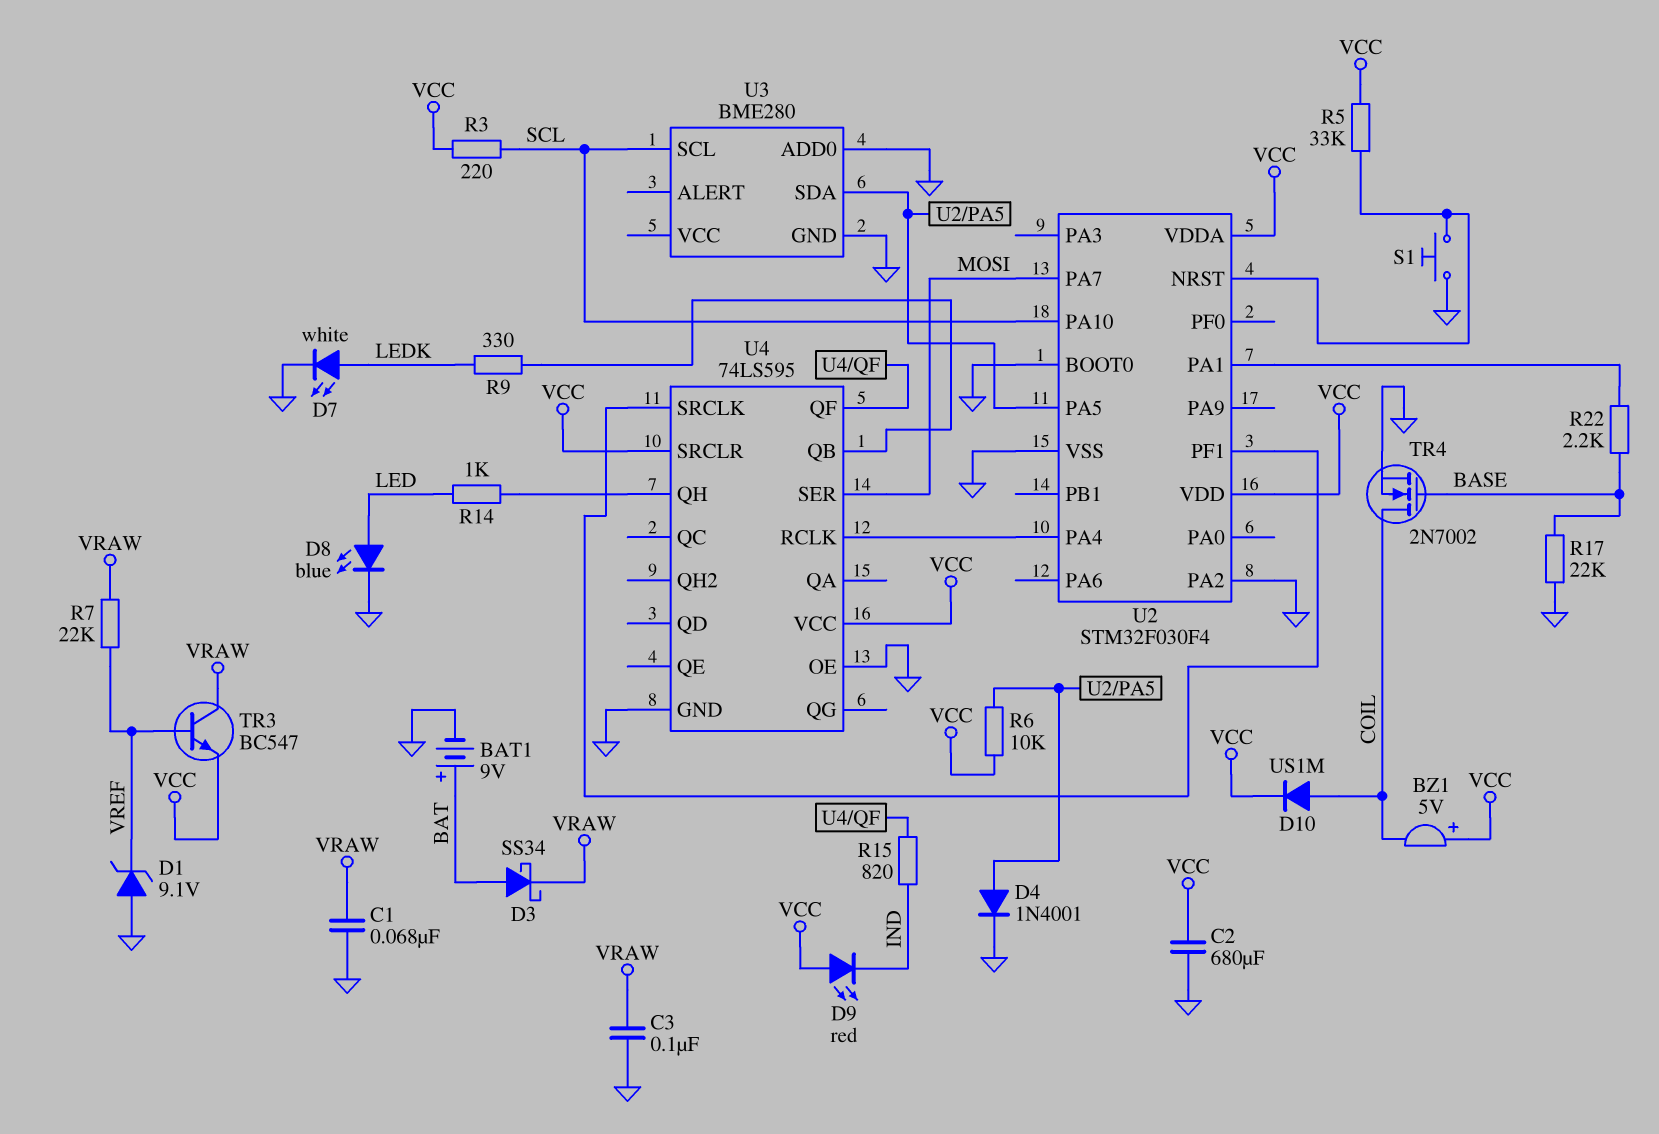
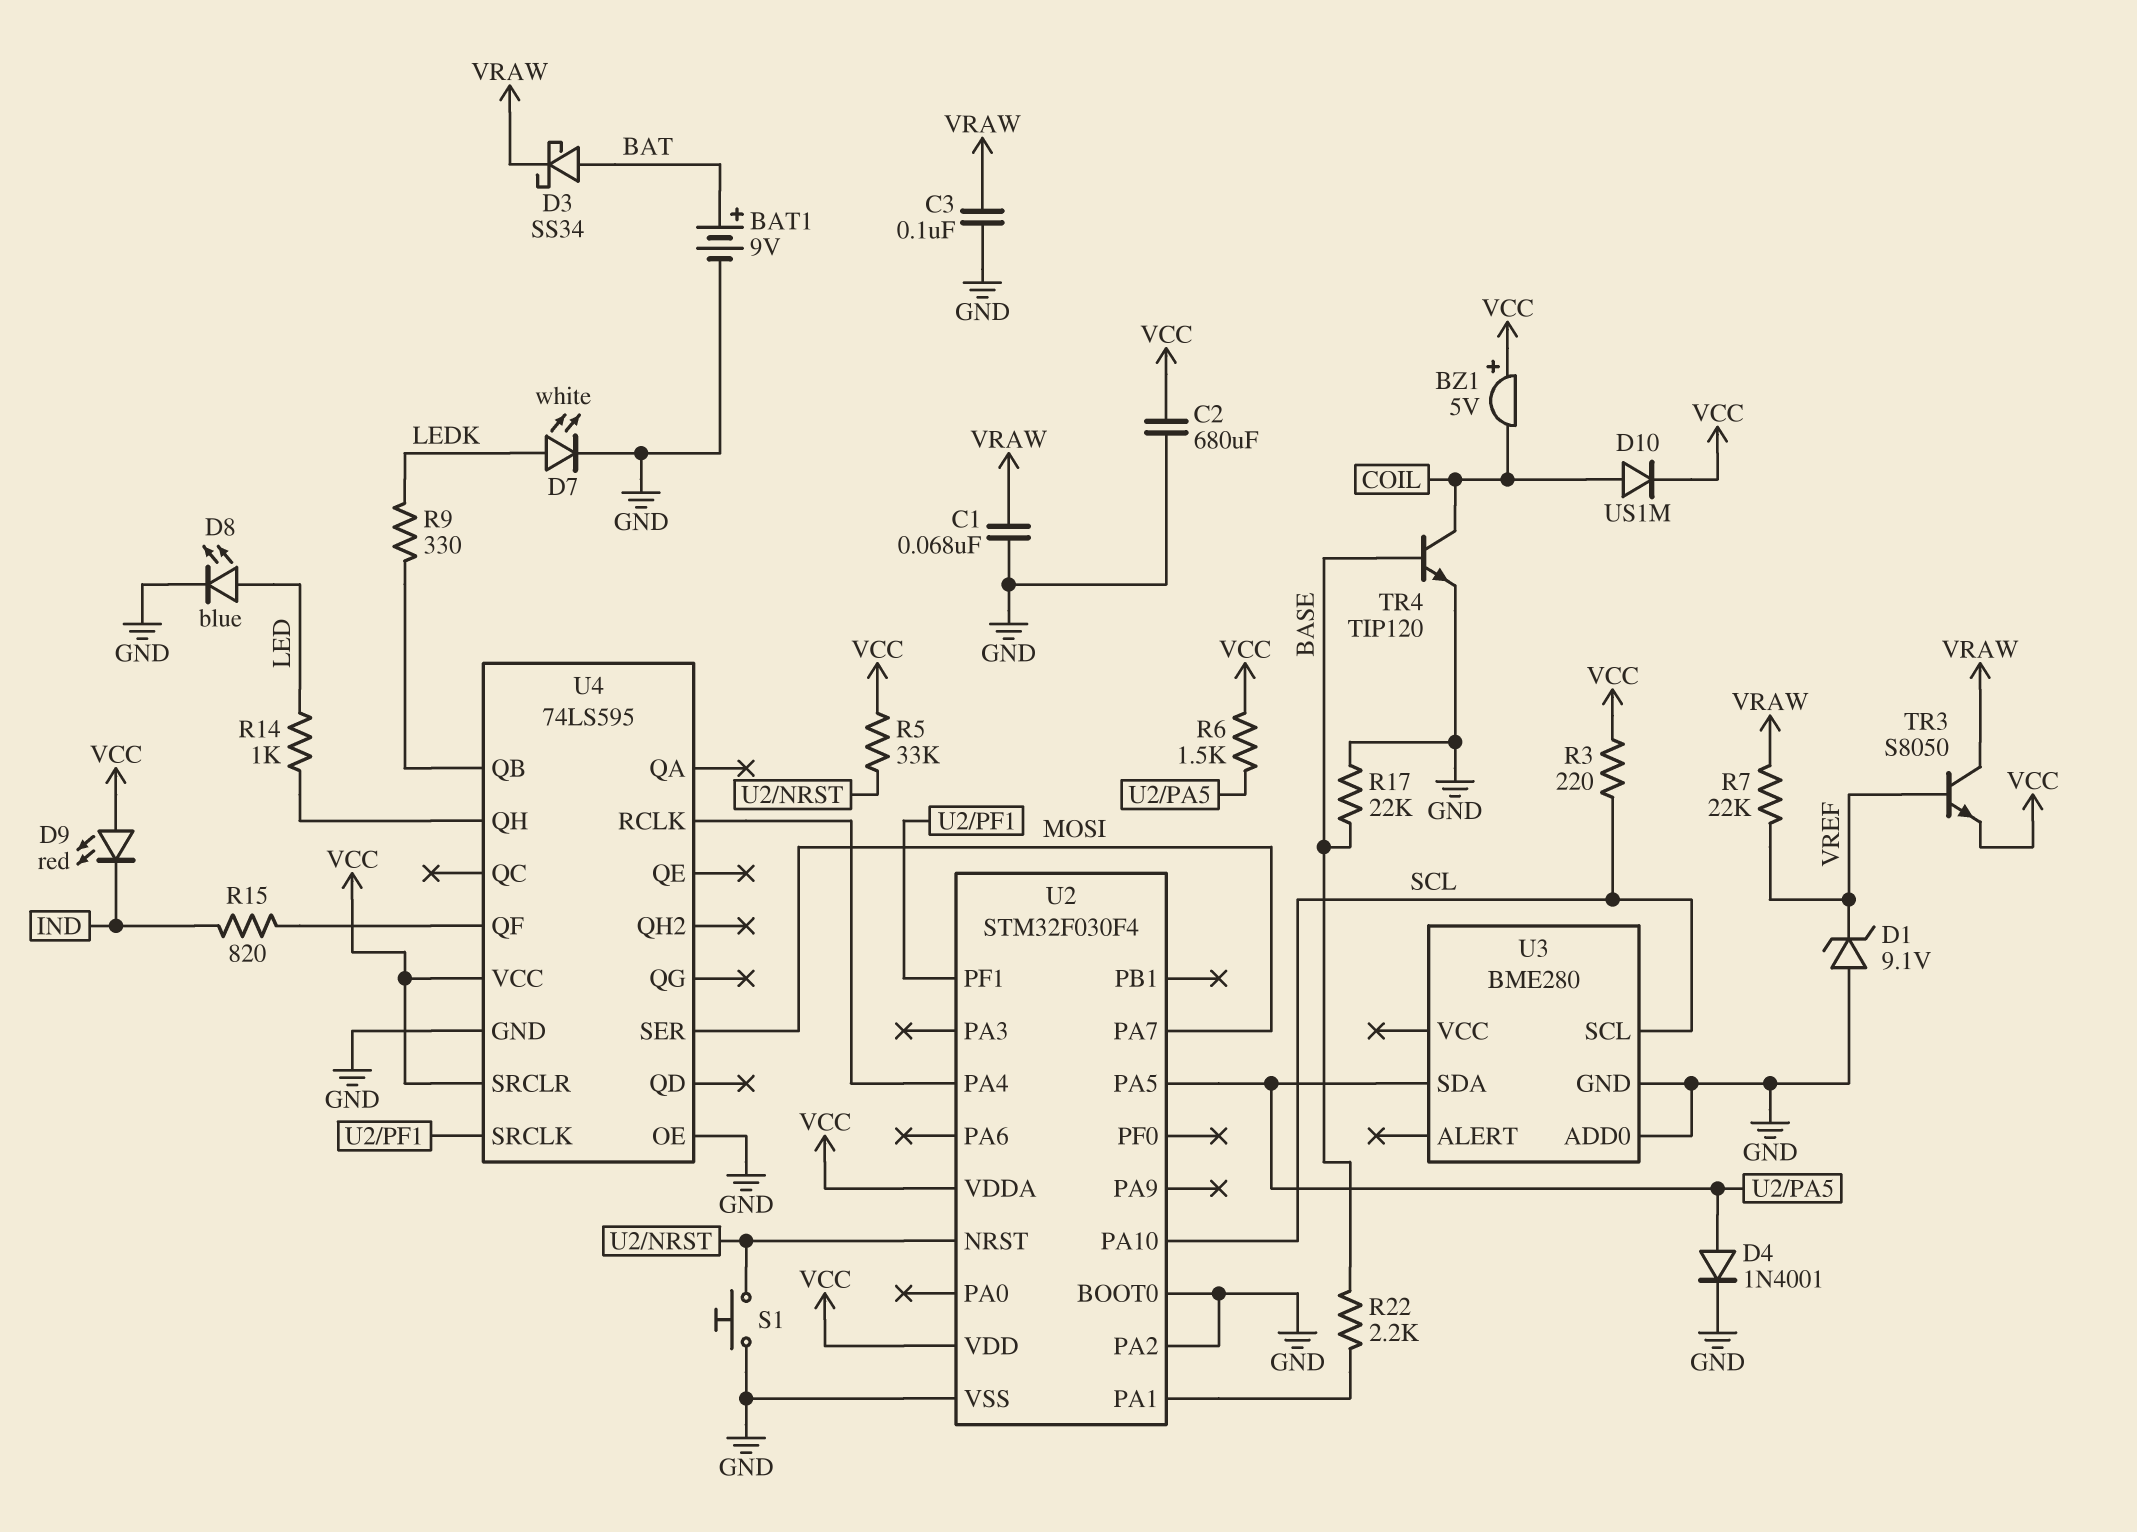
R6: 10k (U2/PA5, VCC) -> 1.5k (U2/PA5, VCC)
TR3: NPN BC547 (B VREF, C VRAW, E VCC) -> NPN S8050 (B VREF, C VRAW, E VCC)
TR4: NMOS 2N7002 (G BASE, D COIL, S GND) -> NPN TIP120 (B BASE, C COIL, E GND)

